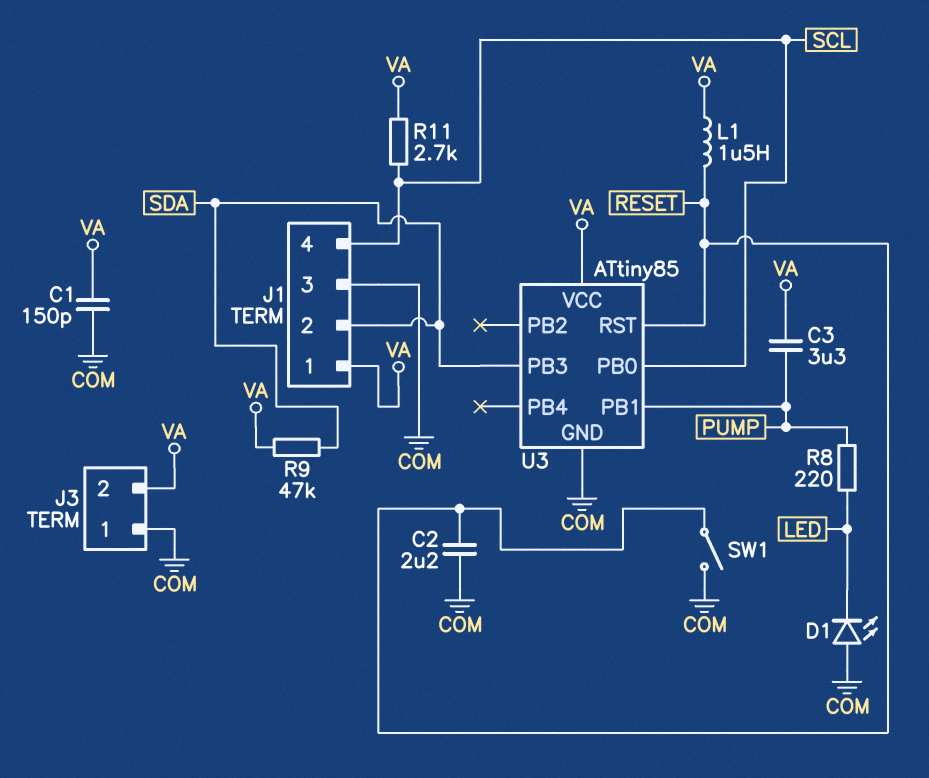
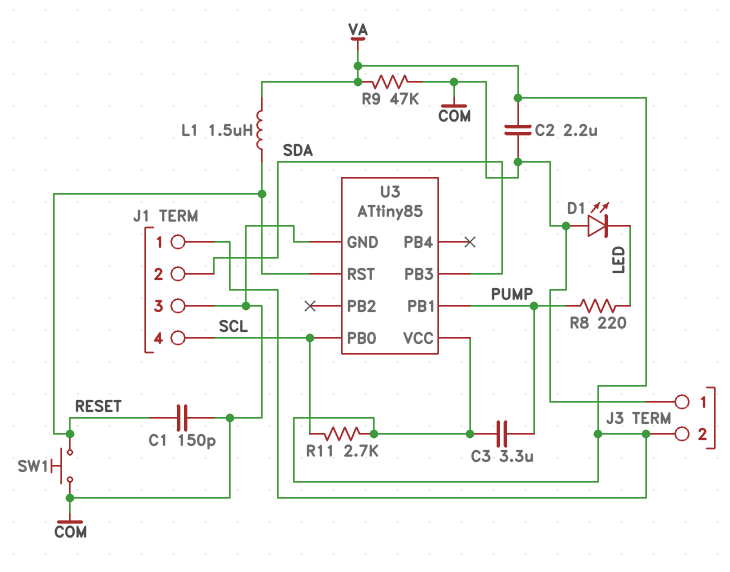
C1: 150pF (COM, VA) -> 150pF (COM, RESET)
C2: 2.2uF (COM, RESET) -> 2.2uF (COM, VA)
R9: 47k (SDA, VA) -> 47k (COM, VA)
SW1: switch (COM, RESET) -> button (COM, RESET)

